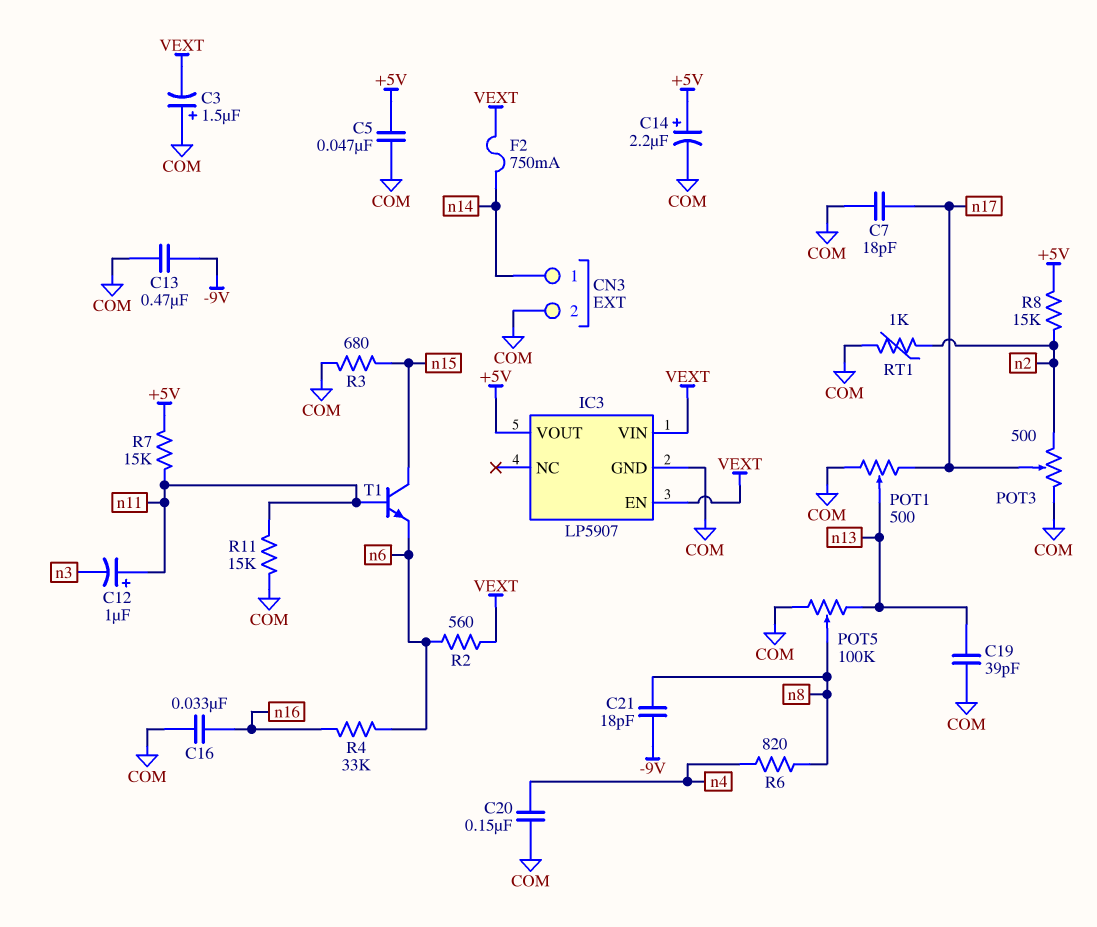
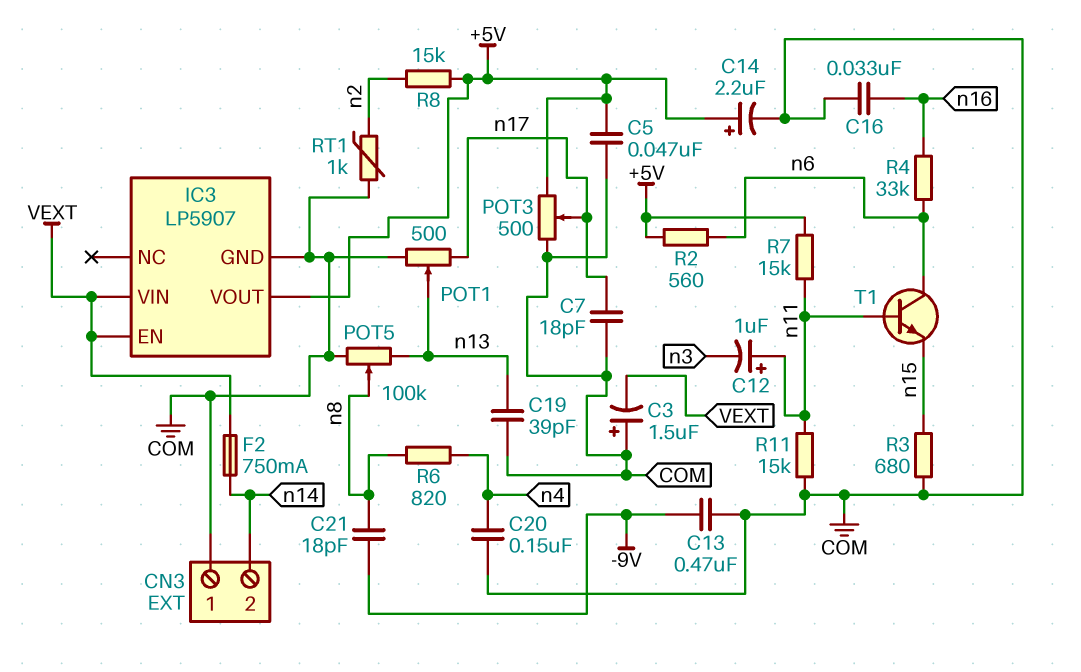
CN3 pin 1: n14 -> COM
CN3 pin 2: COM -> n14
POT3: 500 (COM, n2, wiper n17) -> 500 (+5V, COM, wiper n17)
R2: 560 (VEXT, n6) -> 560 (+5V, n6)
T1: NPN (B n11, C n15, E n6) -> NPN (B n11, C n6, E n15)

